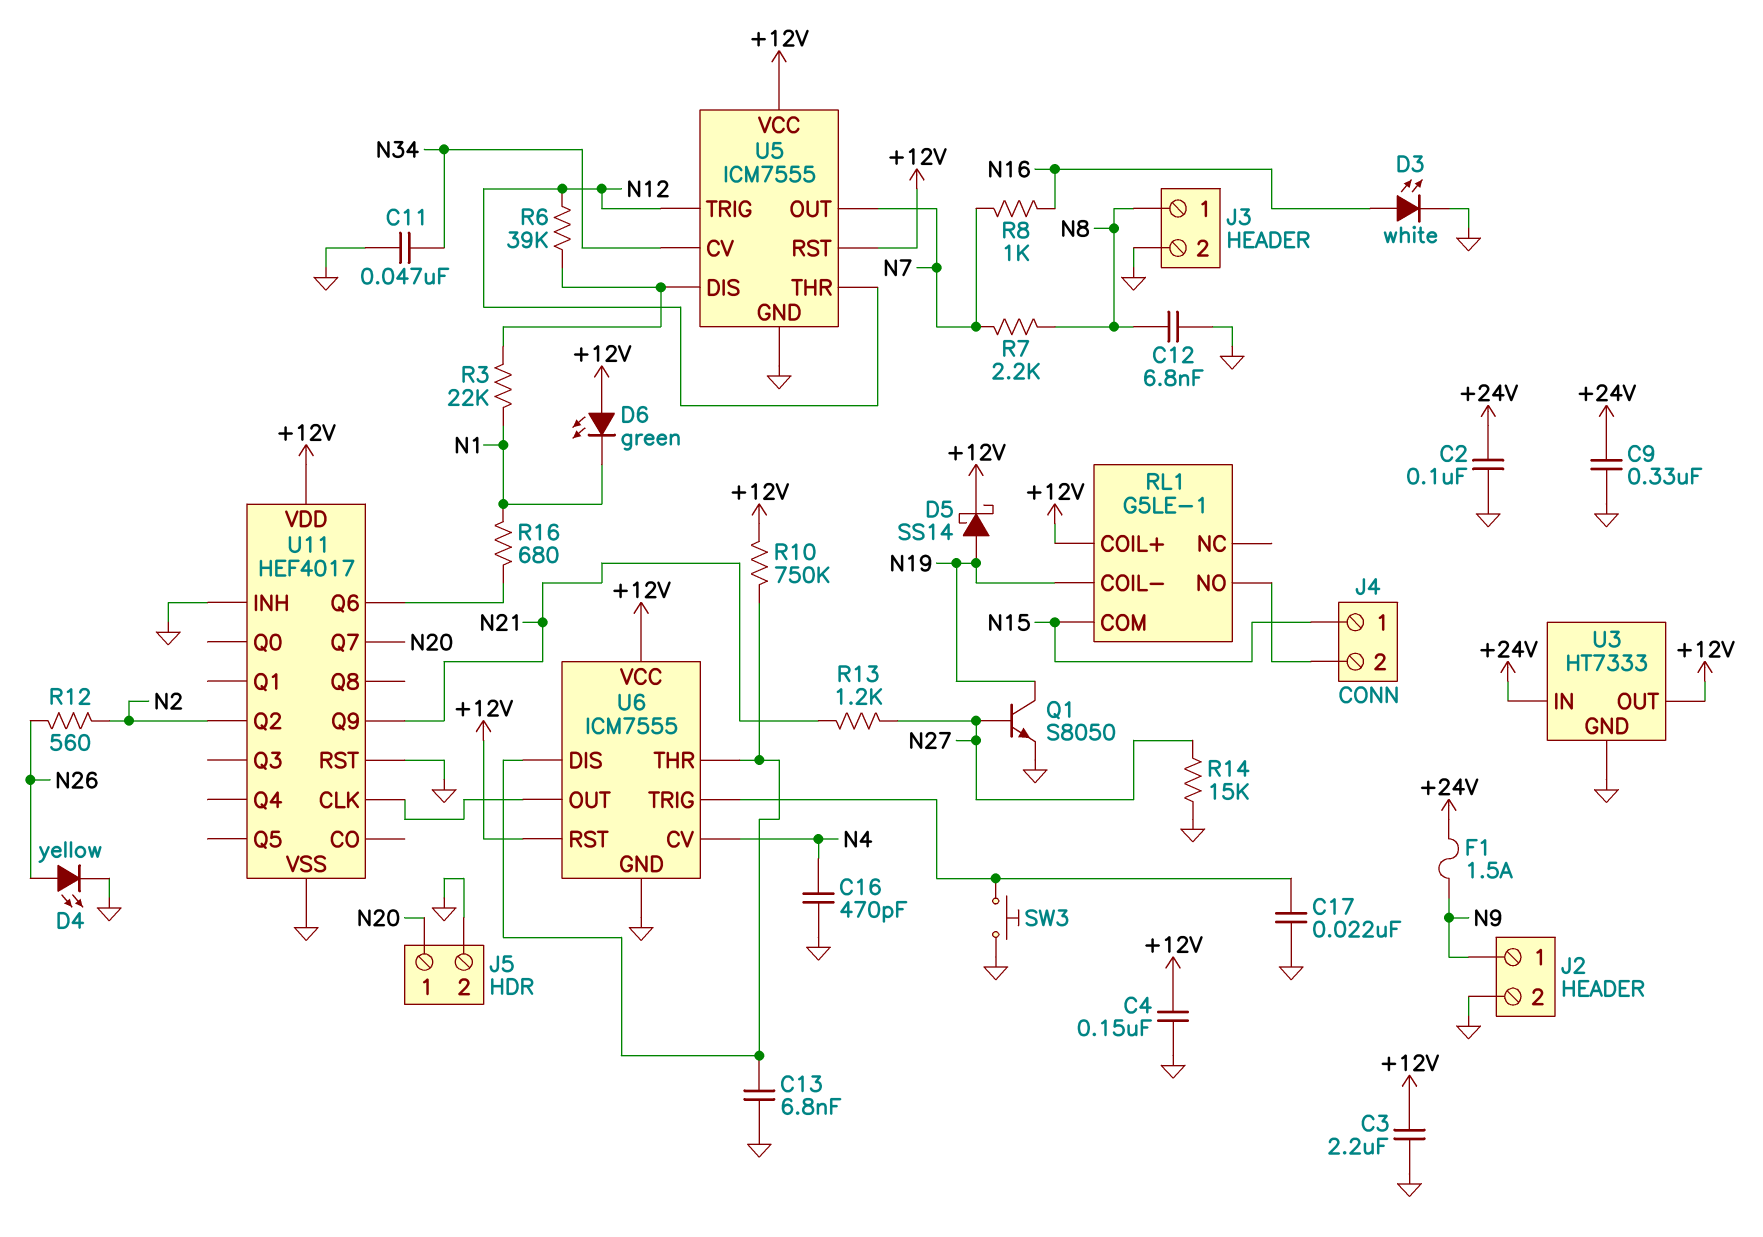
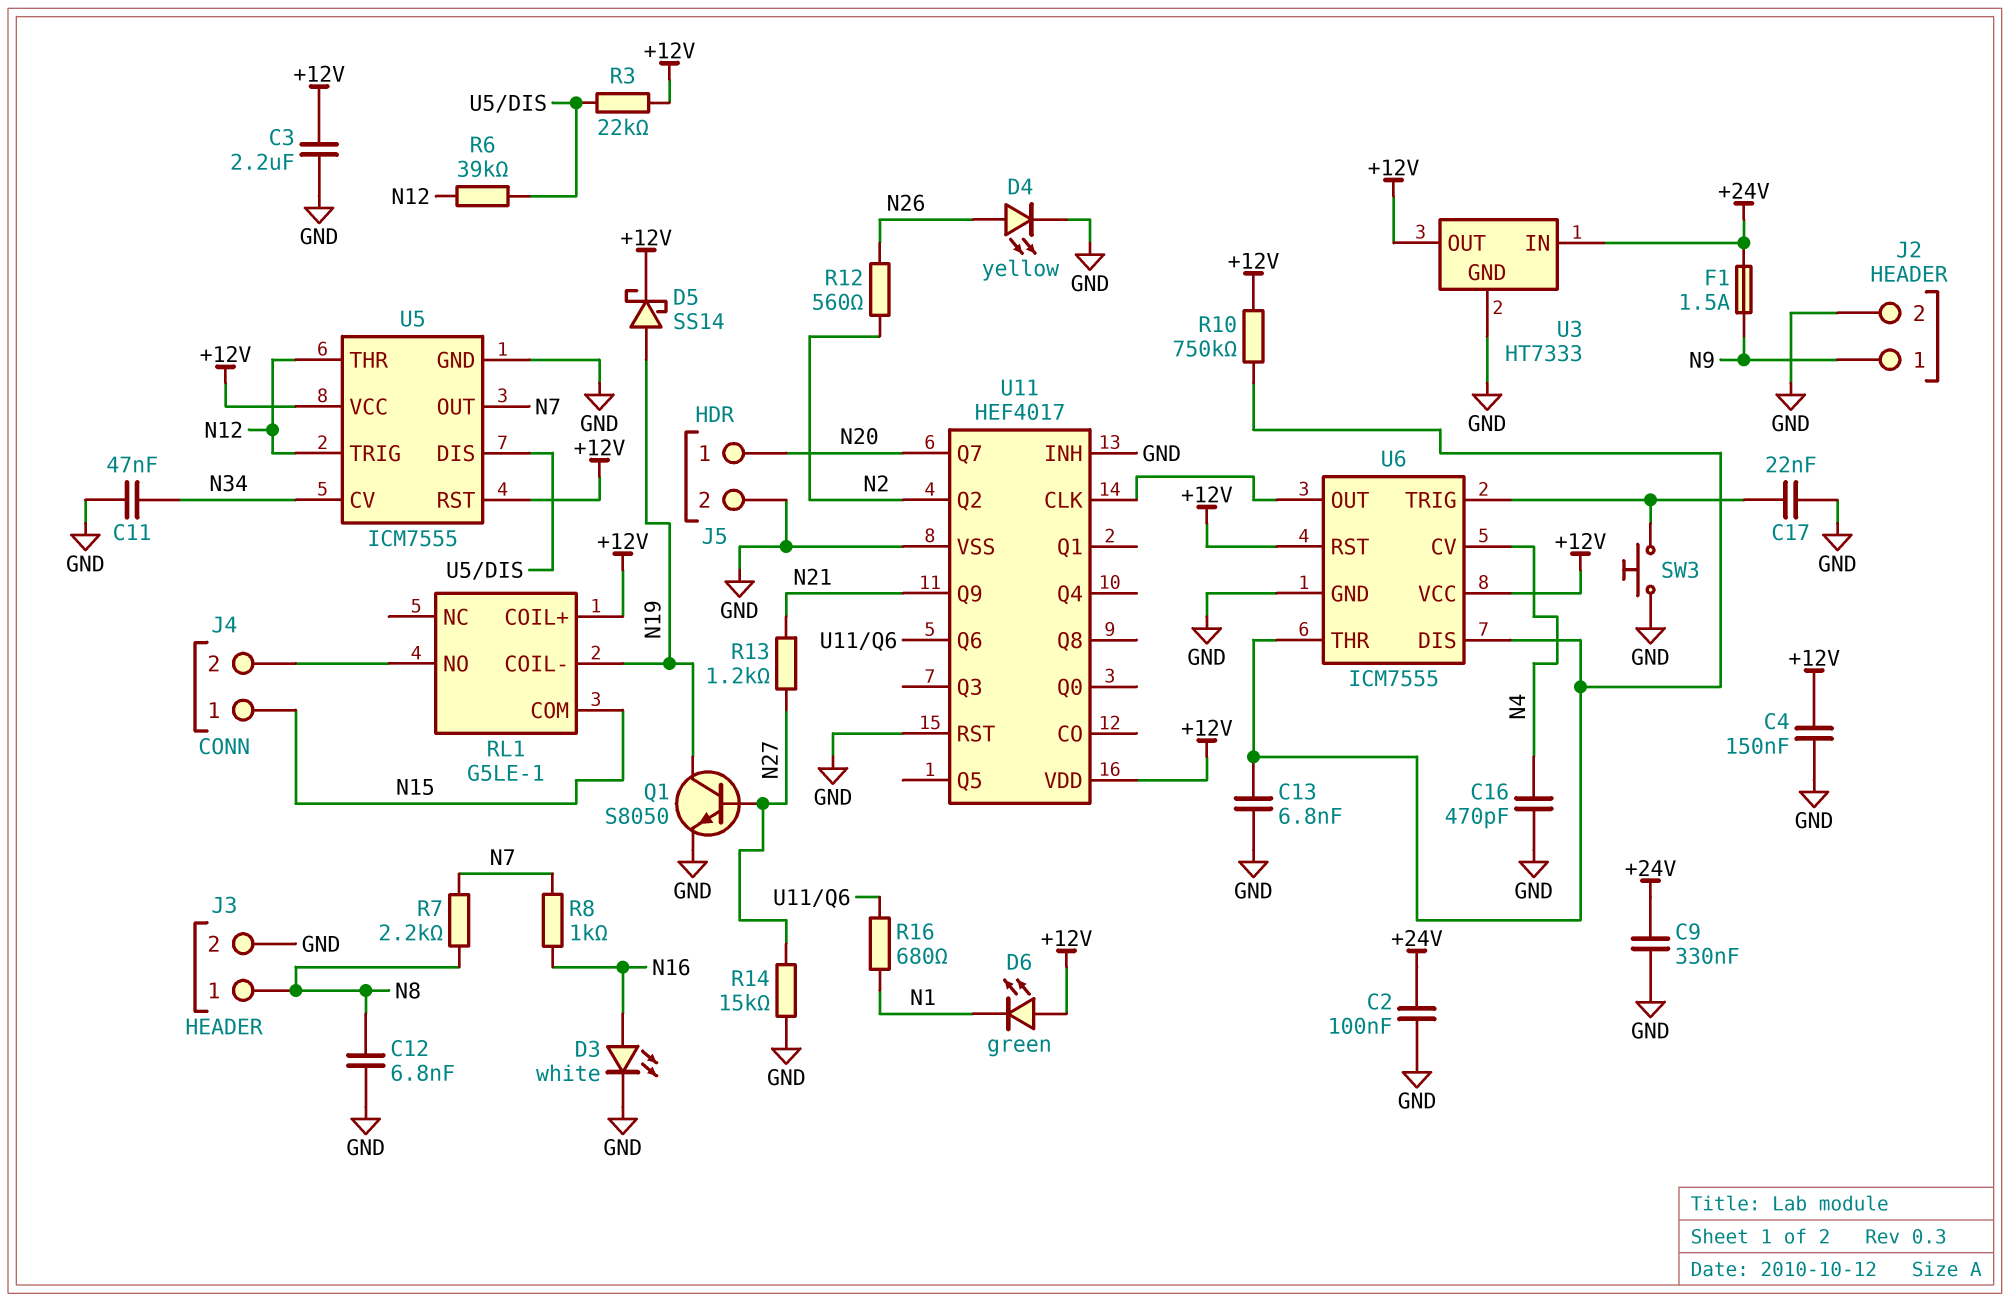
R3: 22k (N1, U5/DIS) -> 22k (+12V, U5/DIS)

